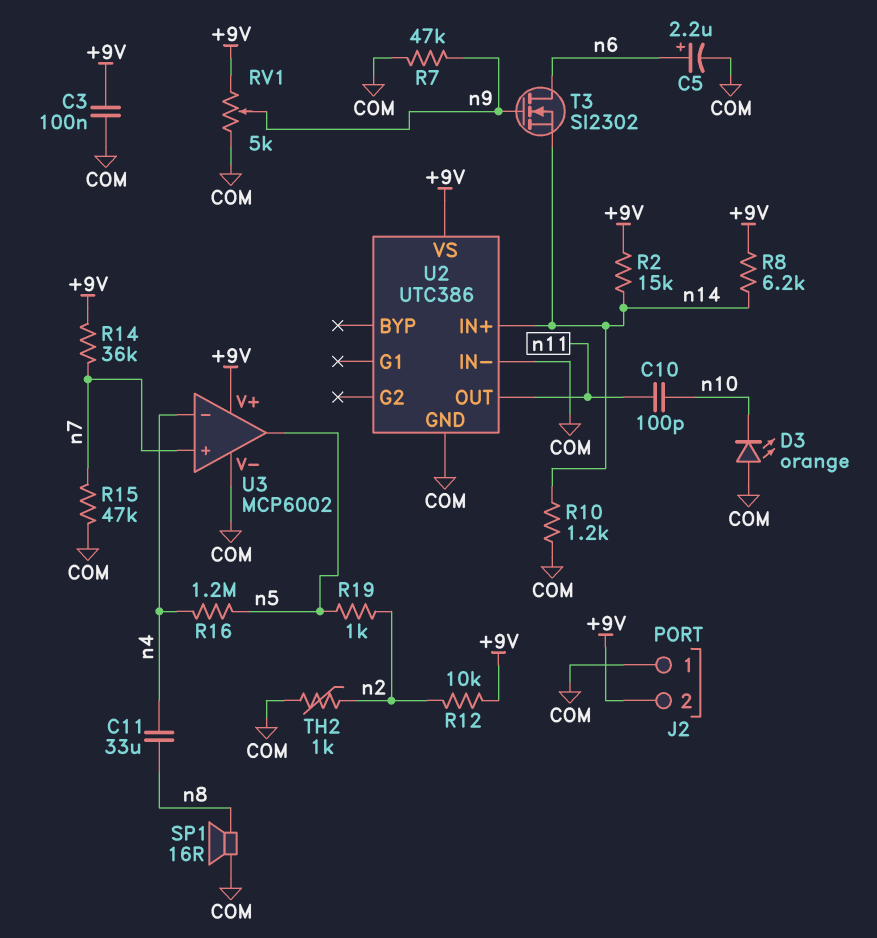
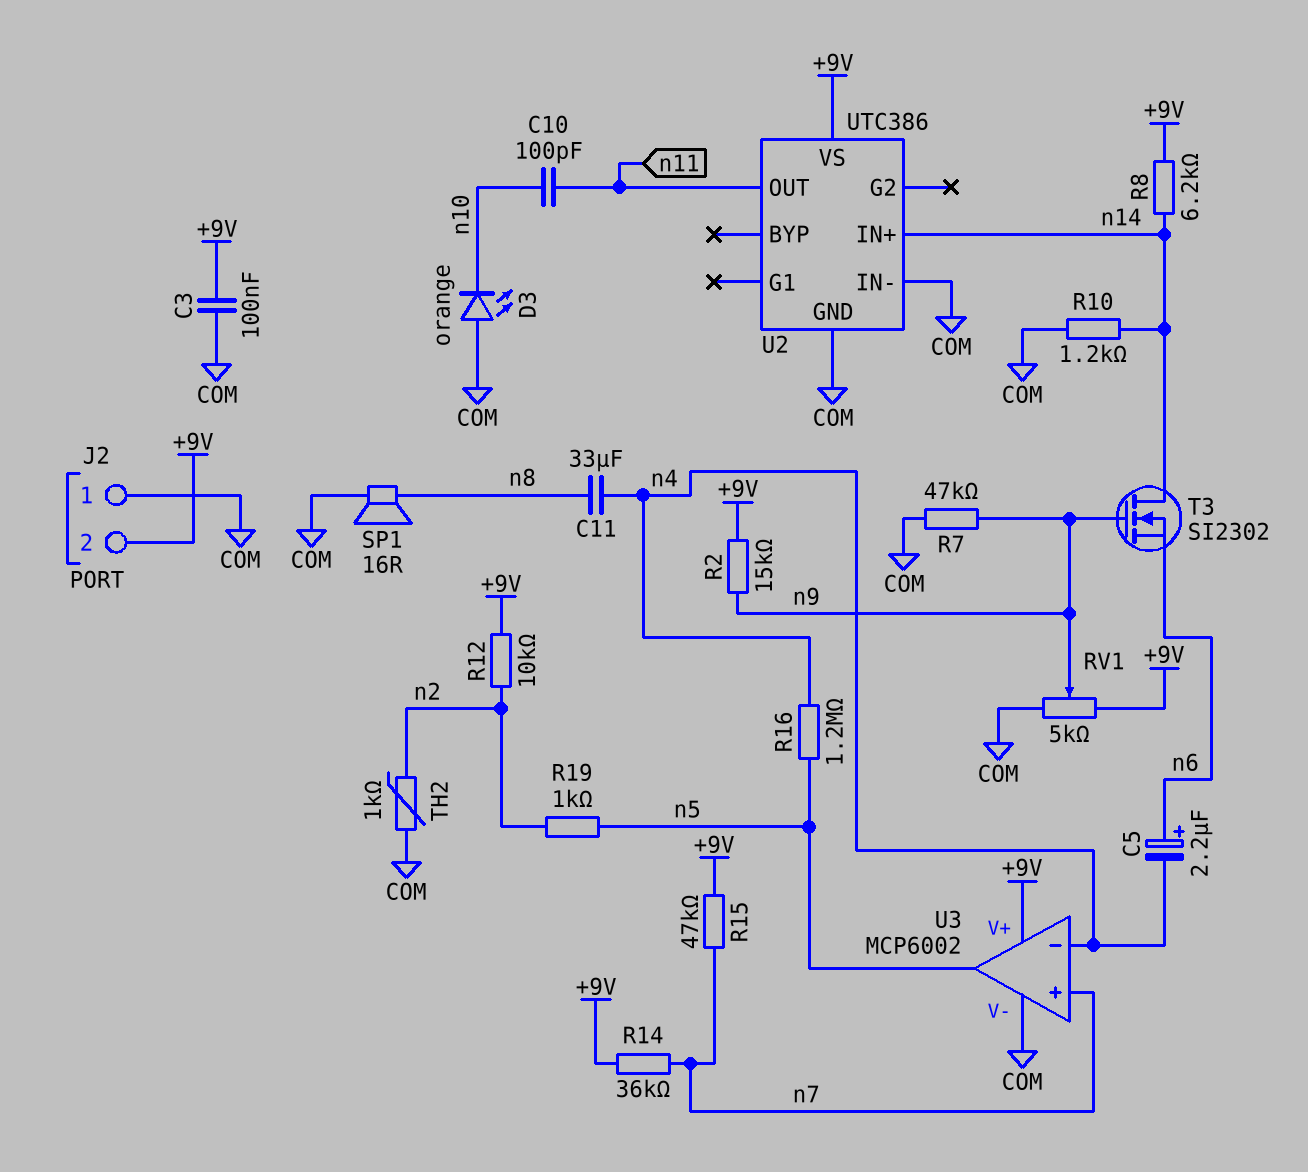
C5: 2.2uF (plus n6, minus COM) -> 2.2uF (plus n6, minus n4)
R2: 15k (+9V, n14) -> 15k (+9V, n9)
R15: 47k (COM, n7) -> 47k (+9V, n7)
T3: NMOS SI2302 (G n9, D n6, S n14) -> NMOS SI2302 (G n9, D n14, S n6)

